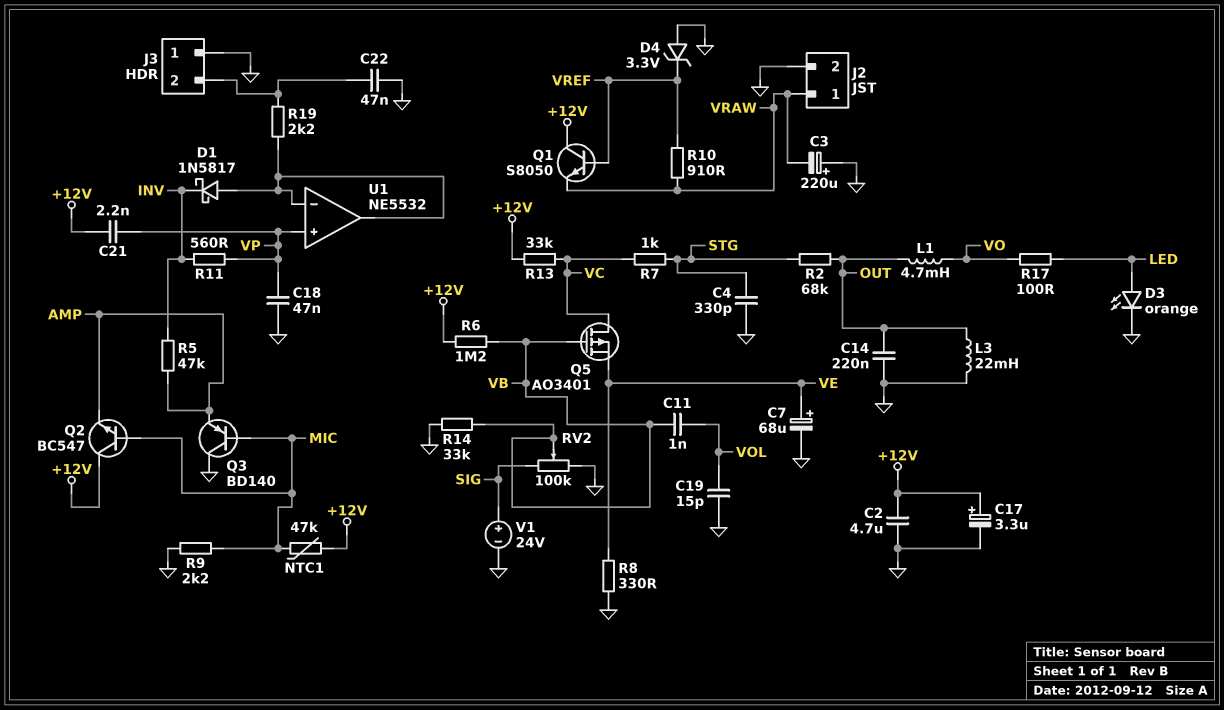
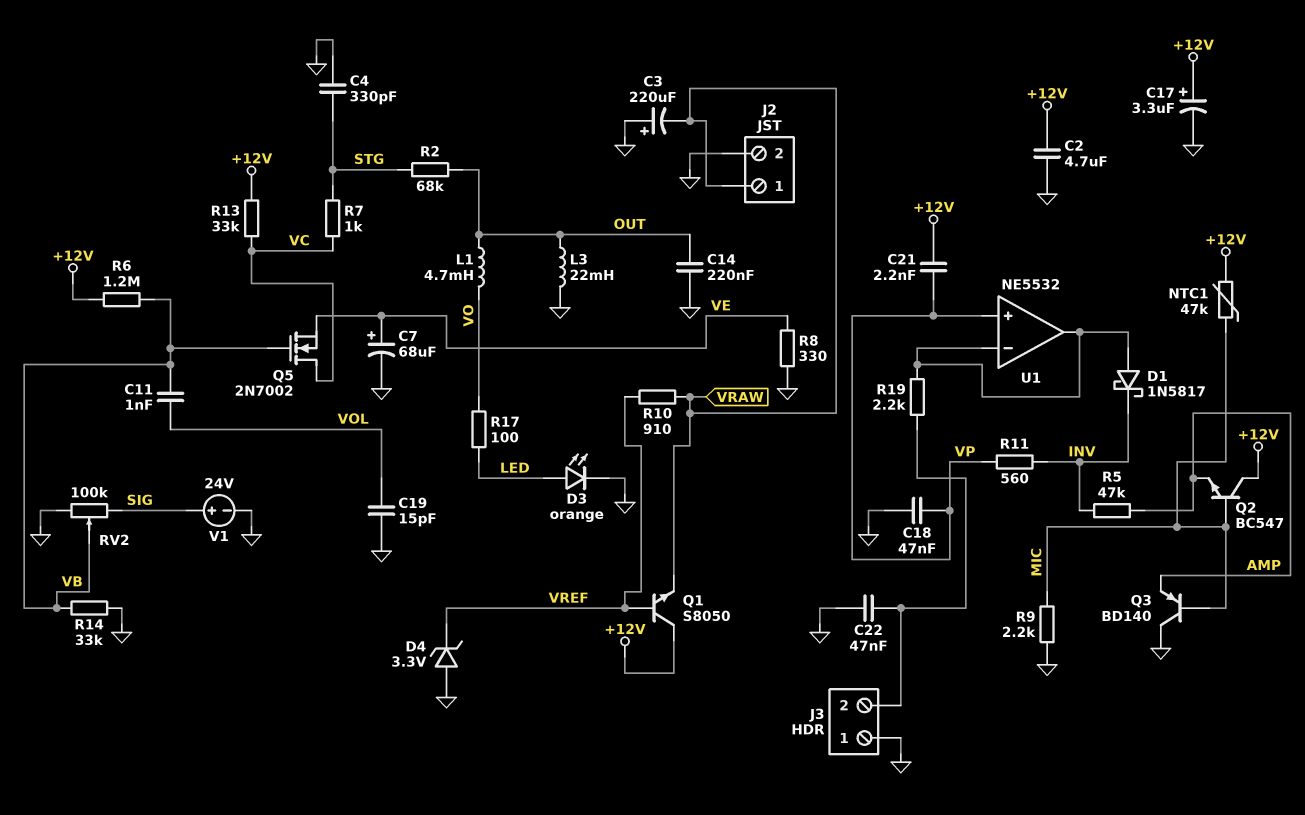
Q5: PMOS AO3401 (G VB, D VC, S VE) -> NMOS 2N7002 (G VB, D VC, S VE)

